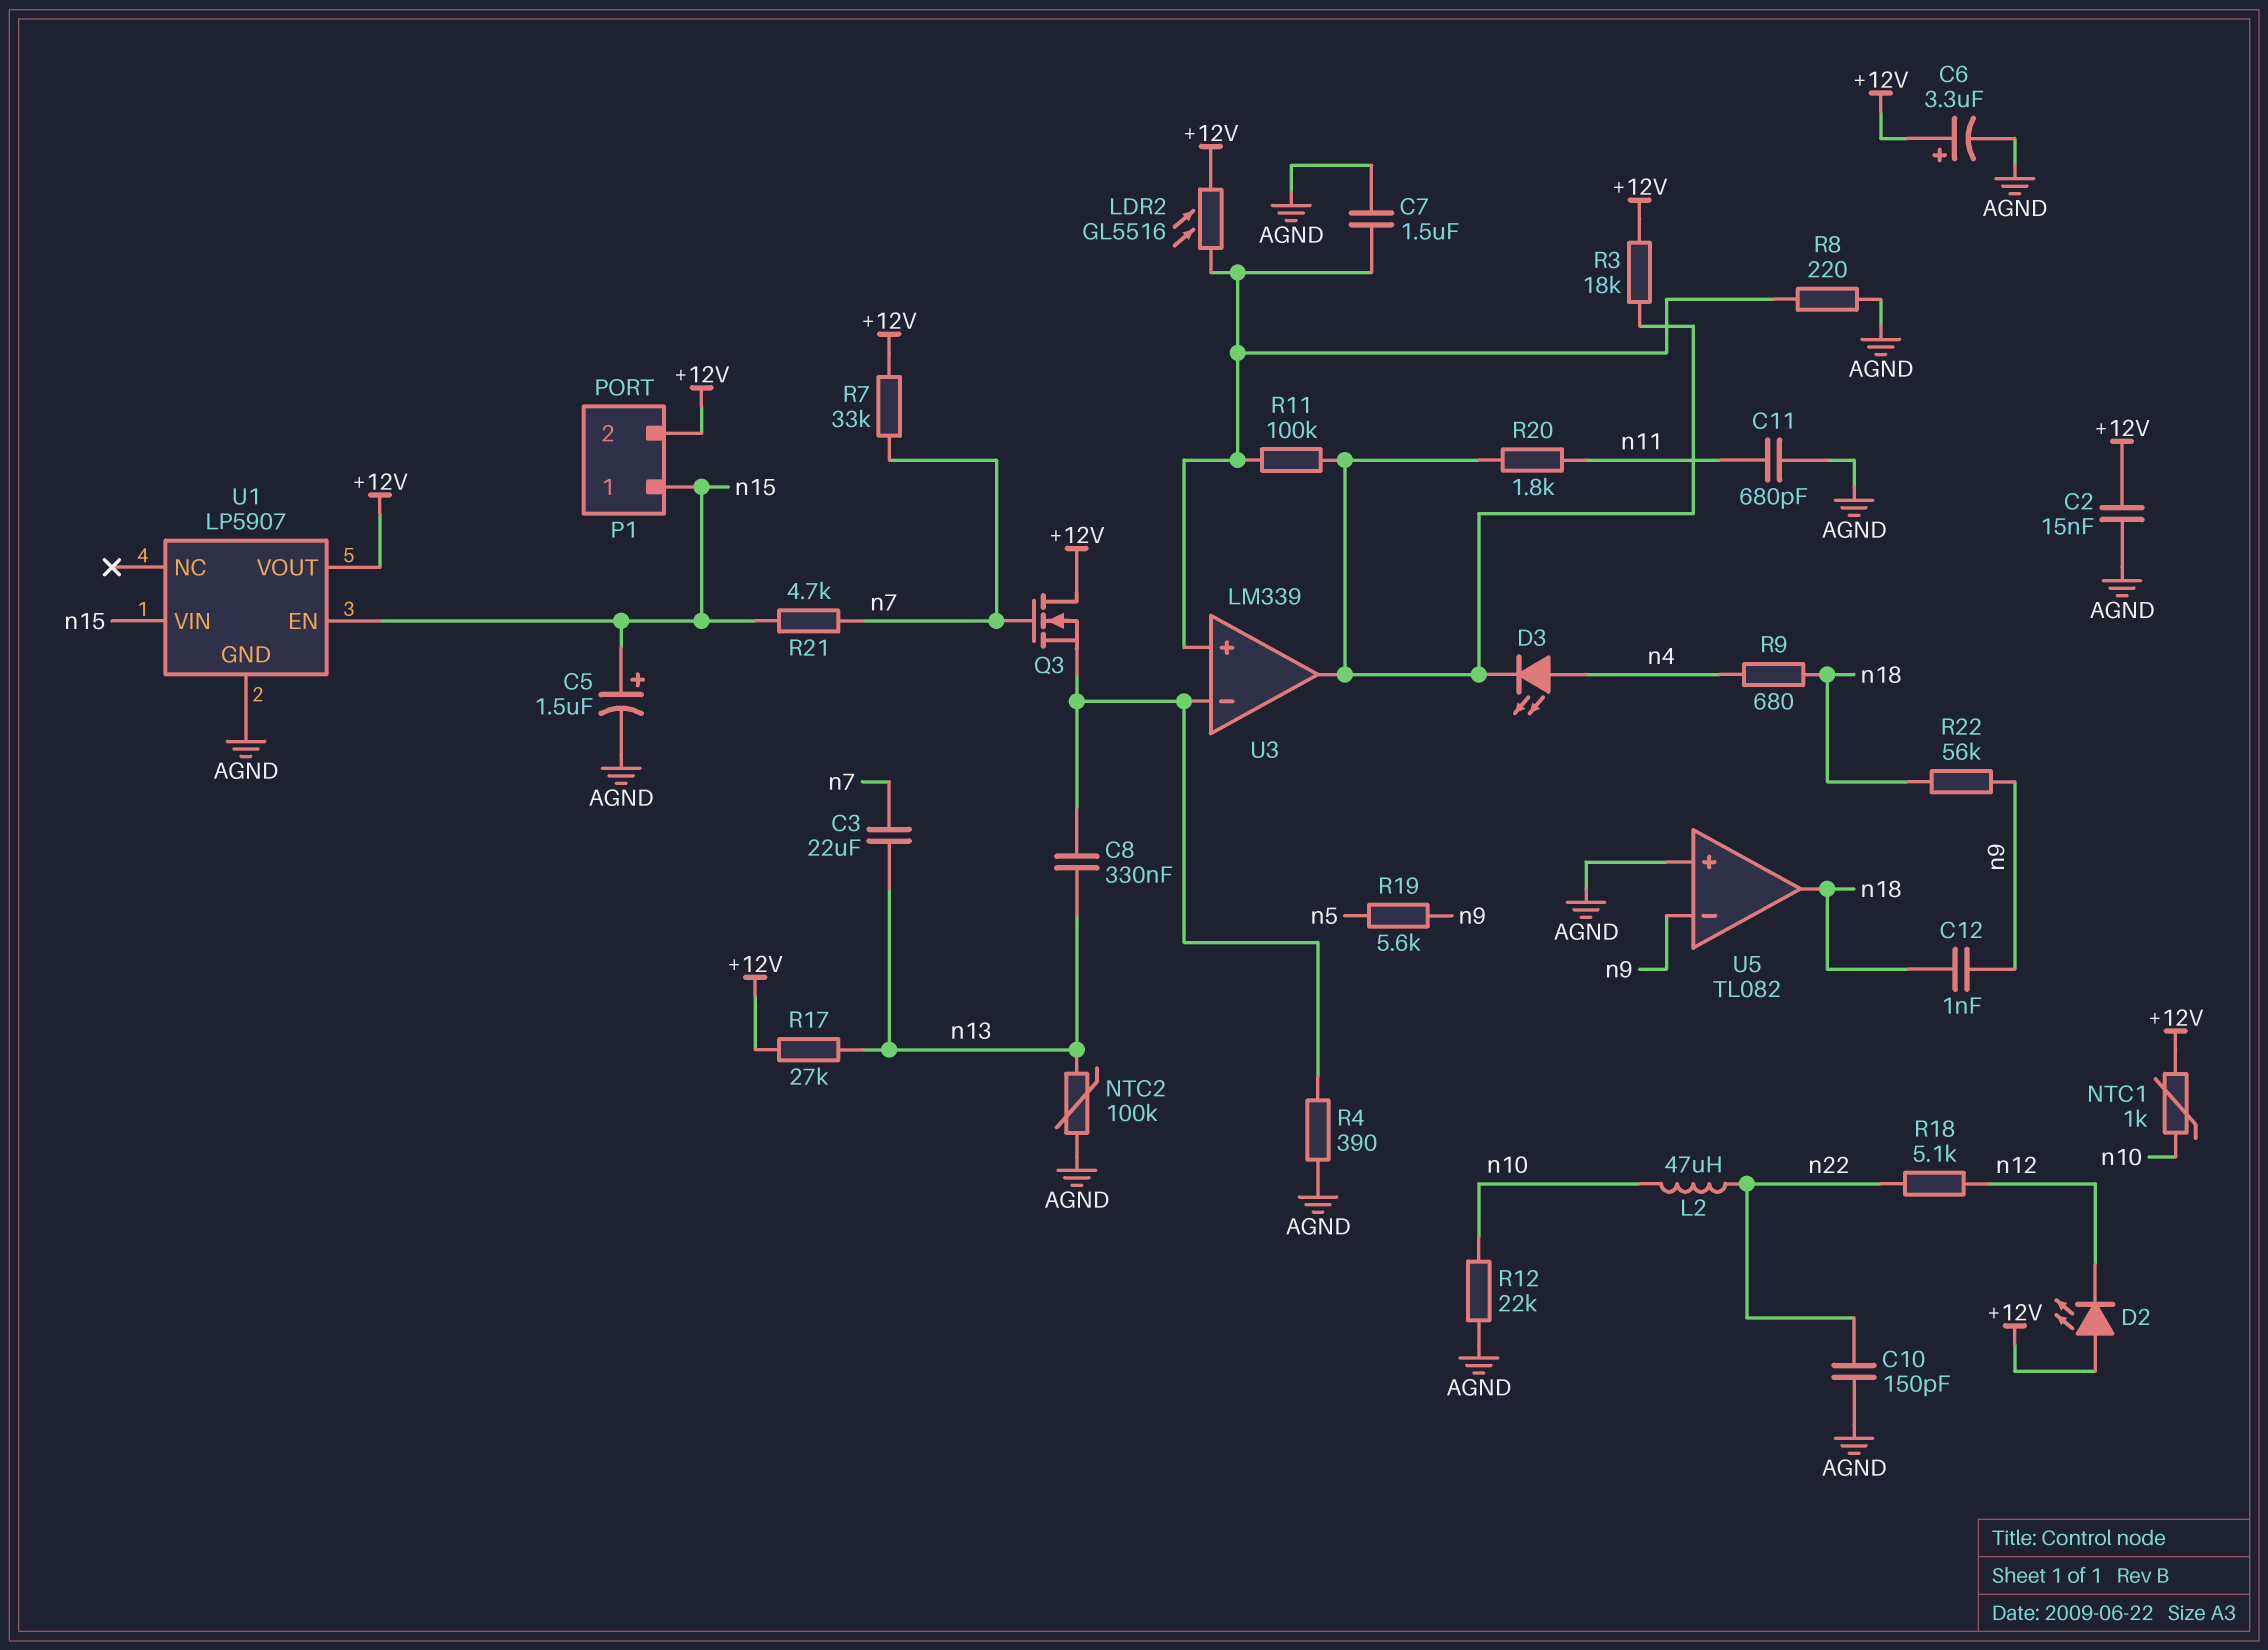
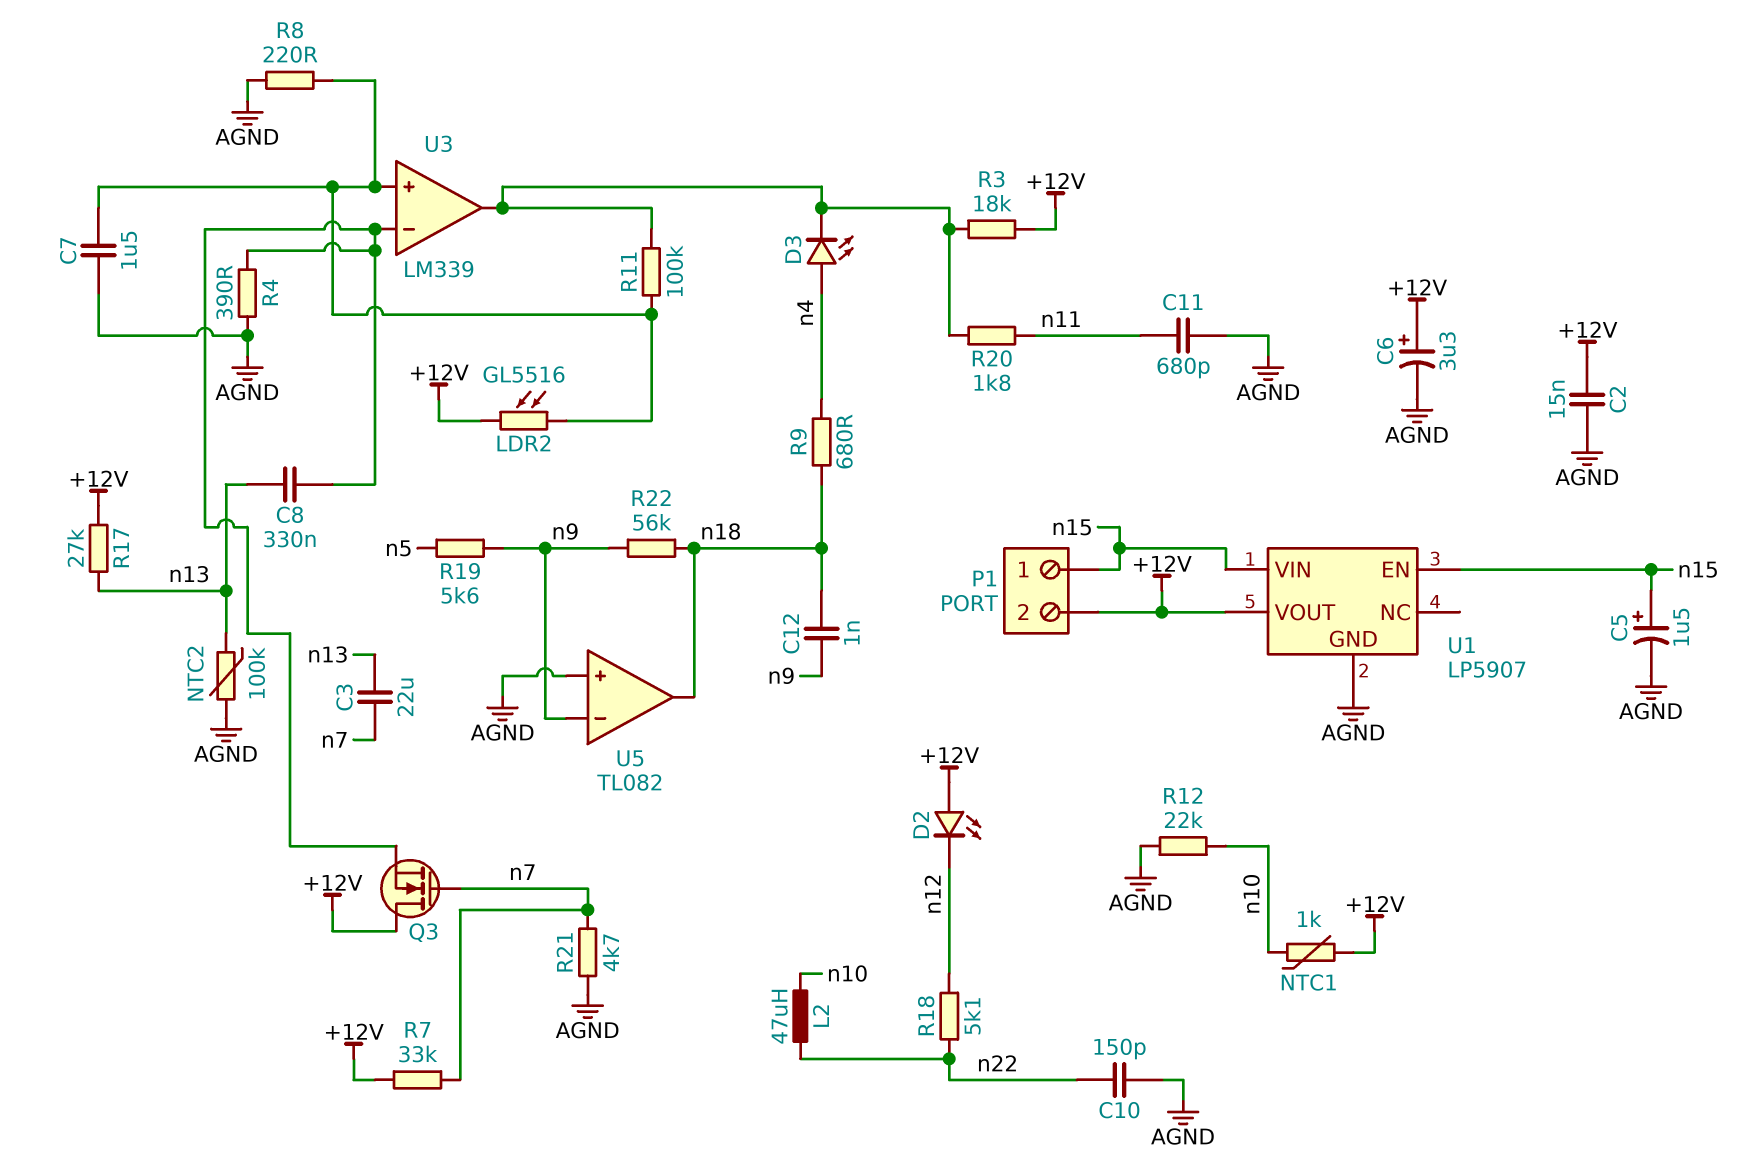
R21: 4.7k (n7, n15) -> 4.7k (AGND, n7)

